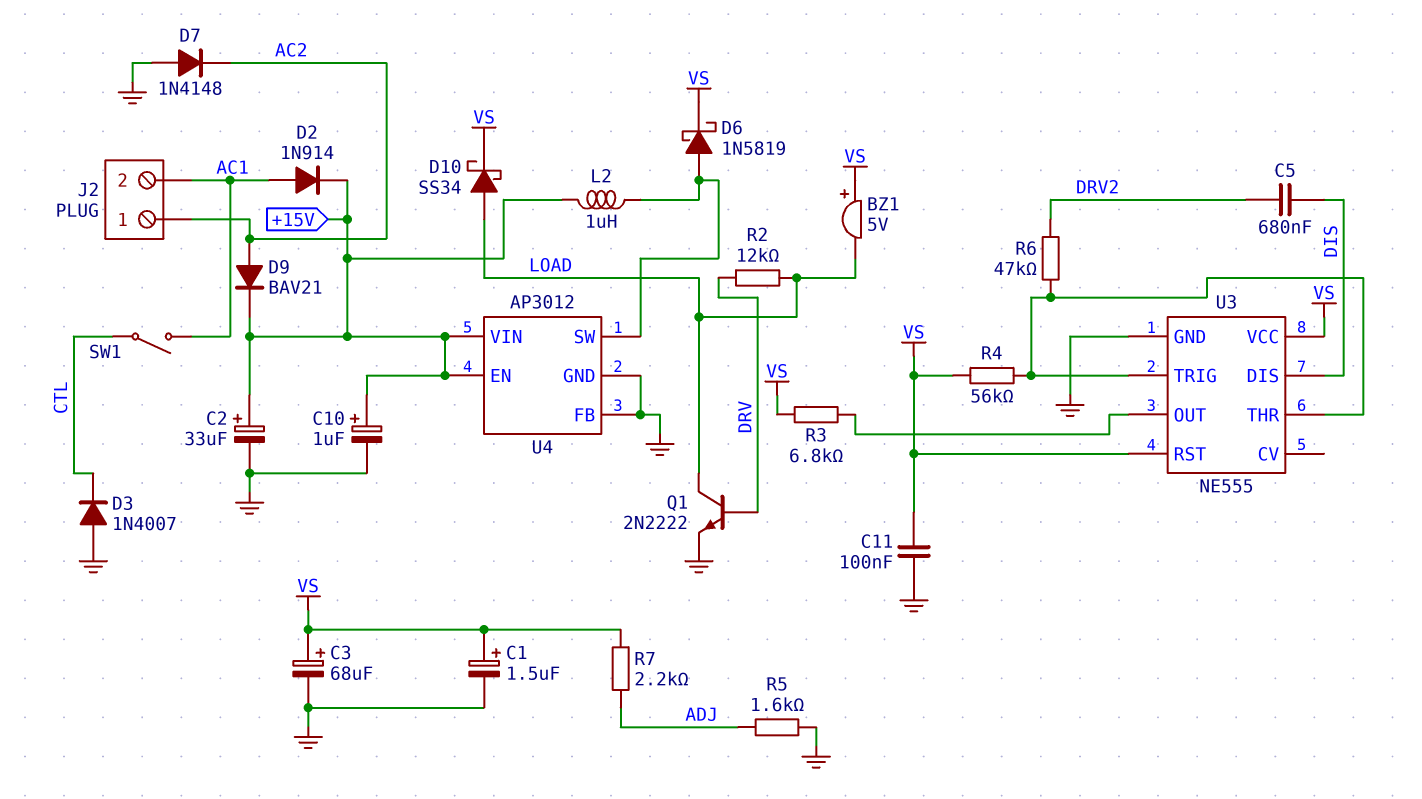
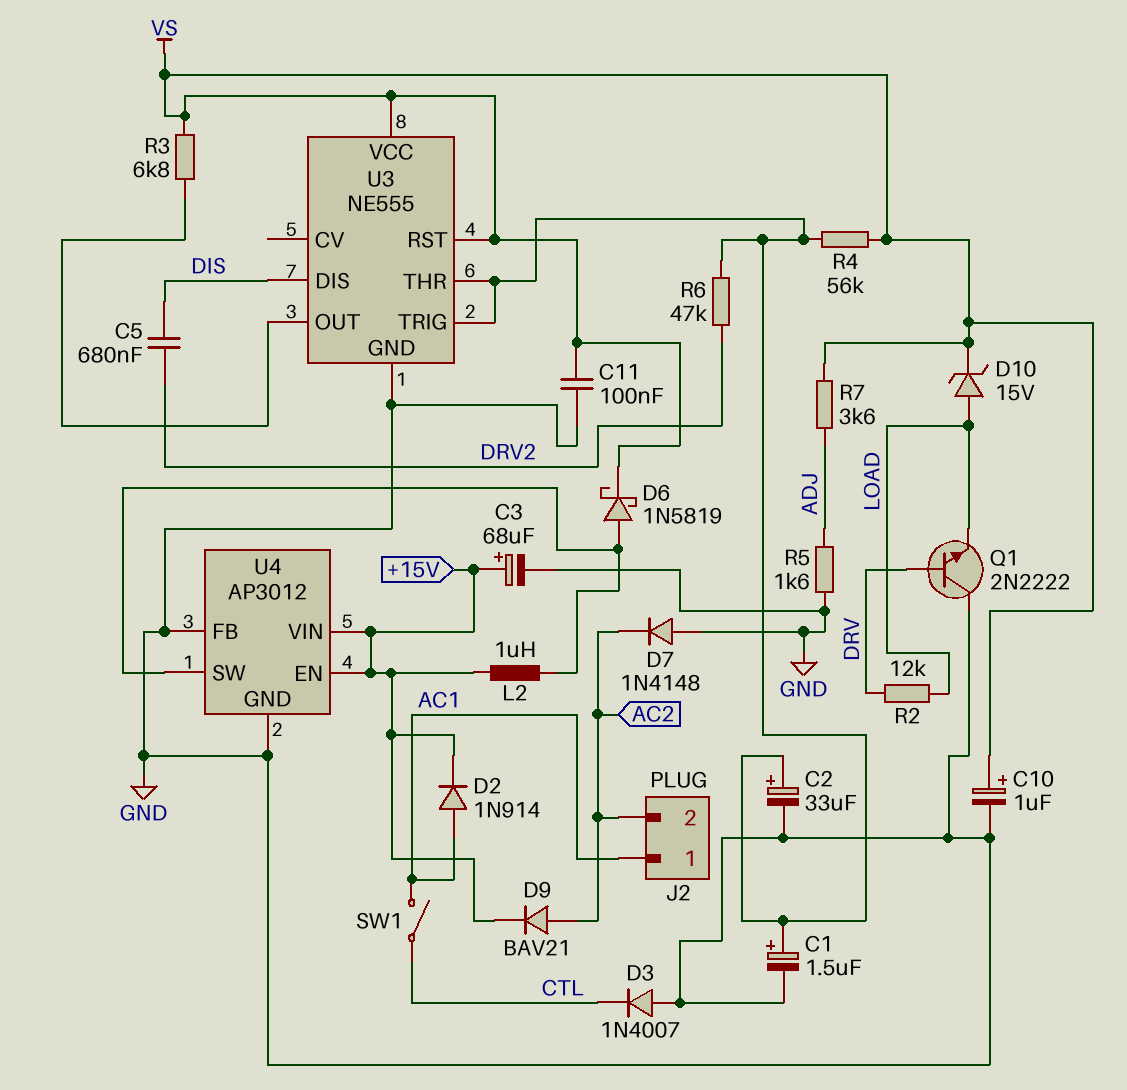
BZ1: buzzer 5V (plus VS, minus LOAD) -> none
C1: 1.5uF (plus VS, minus GND) -> 1.5uF (plus U3/THR, minus GND)
C2: 33uF (plus +15V, minus GND) -> 33uF (plus U3/THR, minus GND)
C3: 68uF (plus VS, minus GND) -> 68uF (plus +15V, minus GND)
C10: 1uF (plus +15V, minus GND) -> 1uF (plus VS, minus GND)
D10: schottky SS34 (A LOAD, K VS) -> zener 15V (A LOAD, K VS)
J2 pin 1: AC2 -> AC1
J2 pin 2: AC1 -> AC2
Q1: NPN 2N2222 (B DRV, C LOAD, E GND) -> NPN 2N2222 (B DRV, C GND, E LOAD)
R7: 2.2k (ADJ, VS) -> 3.6k (ADJ, VS)

